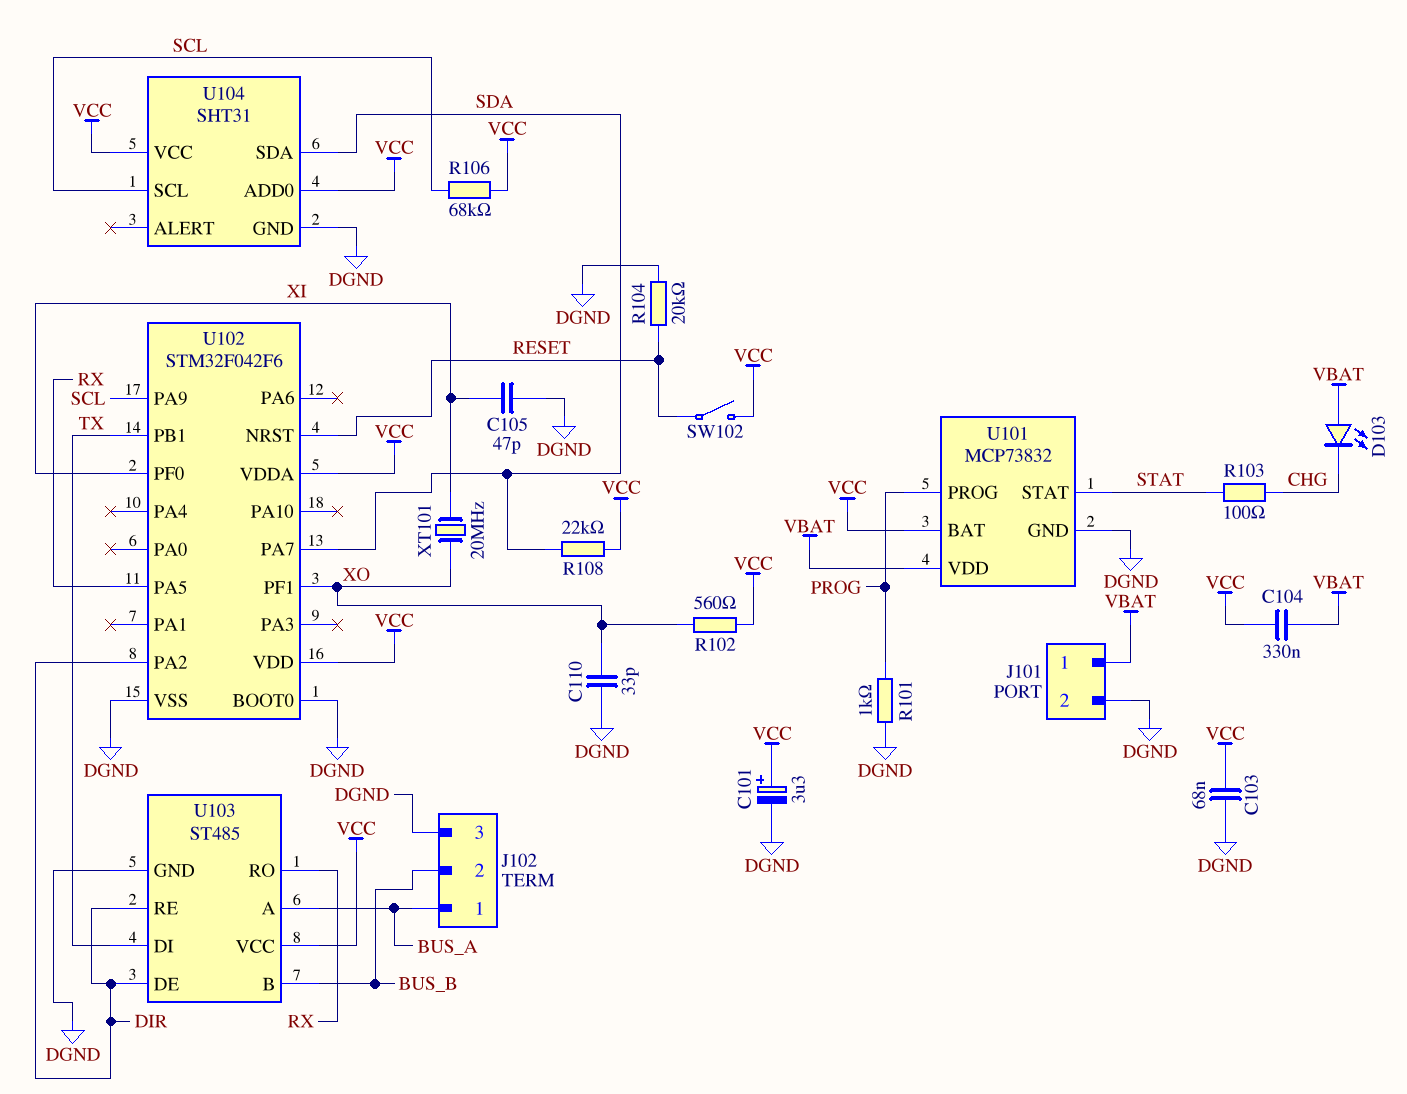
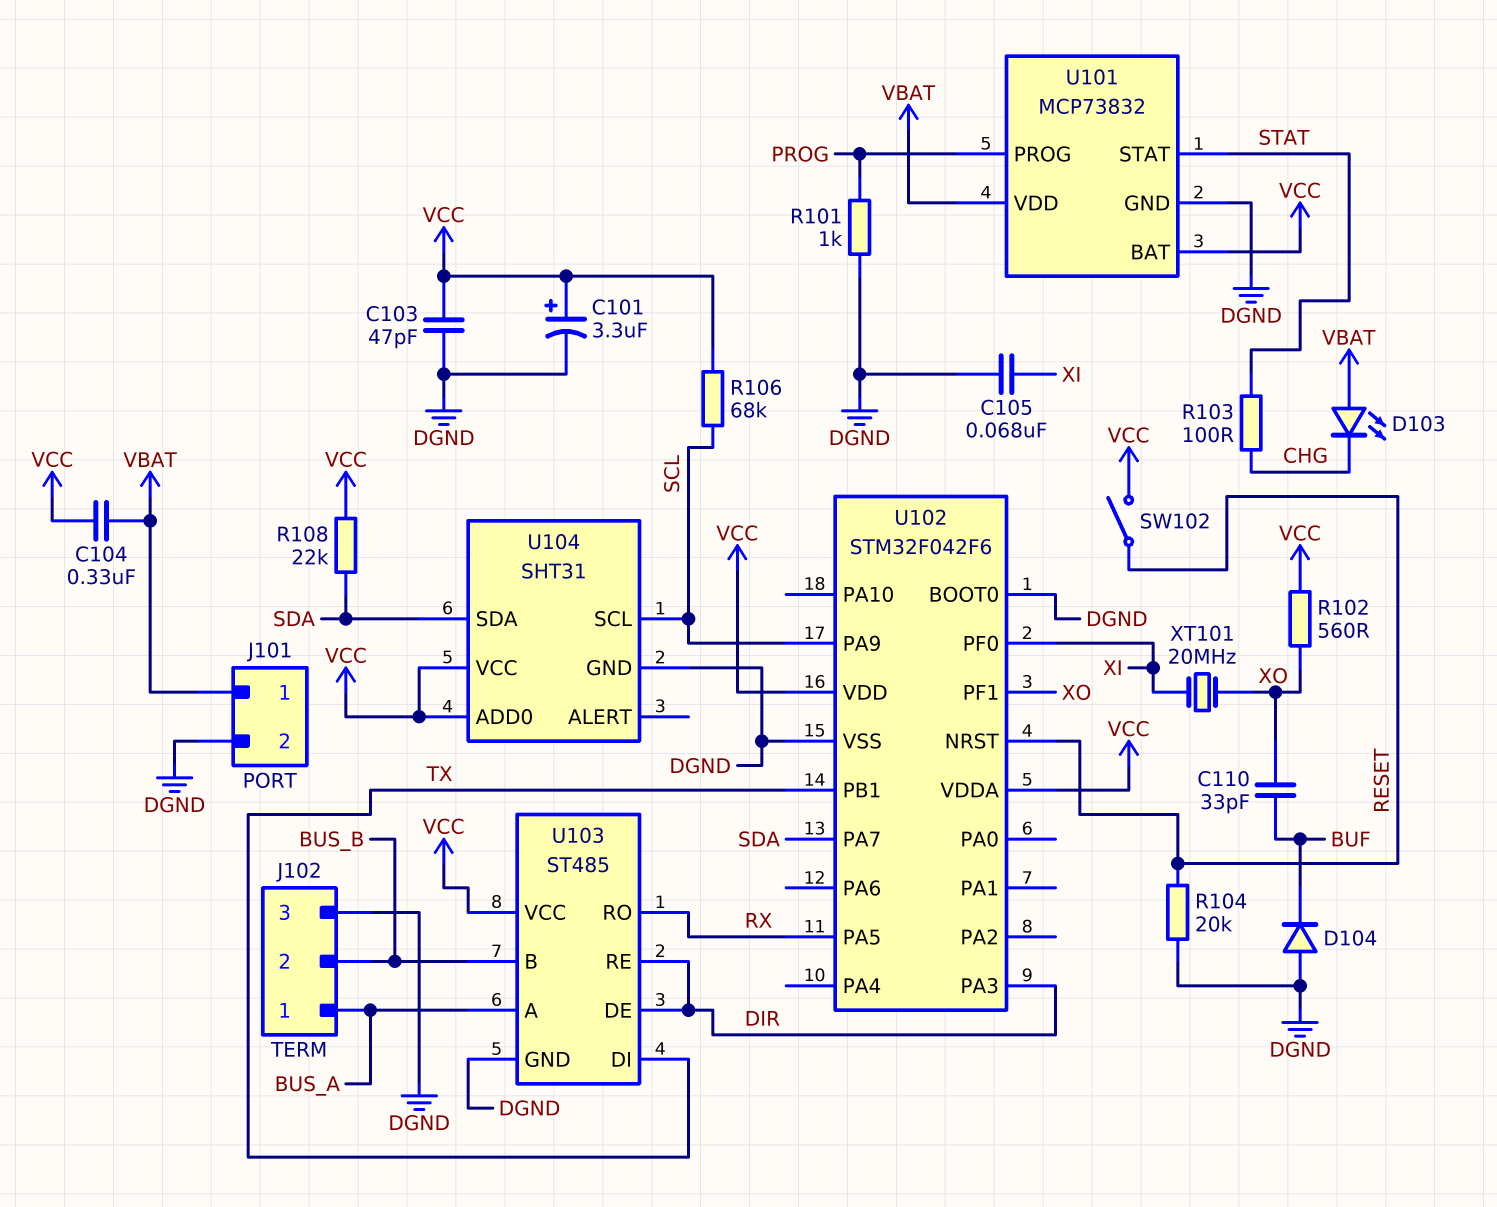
C103: 68nF (DGND, VCC) -> 47pF (DGND, VCC)
C105: 47pF (DGND, XI) -> 68nF (DGND, XI)
C110: 33pF (DGND, XO) -> 33pF (BUF, XO)
D104: none -> diode (A DGND, K BUF)
U102 pin PA2: DIR -> none
U102 pin PA3: none -> DIR

